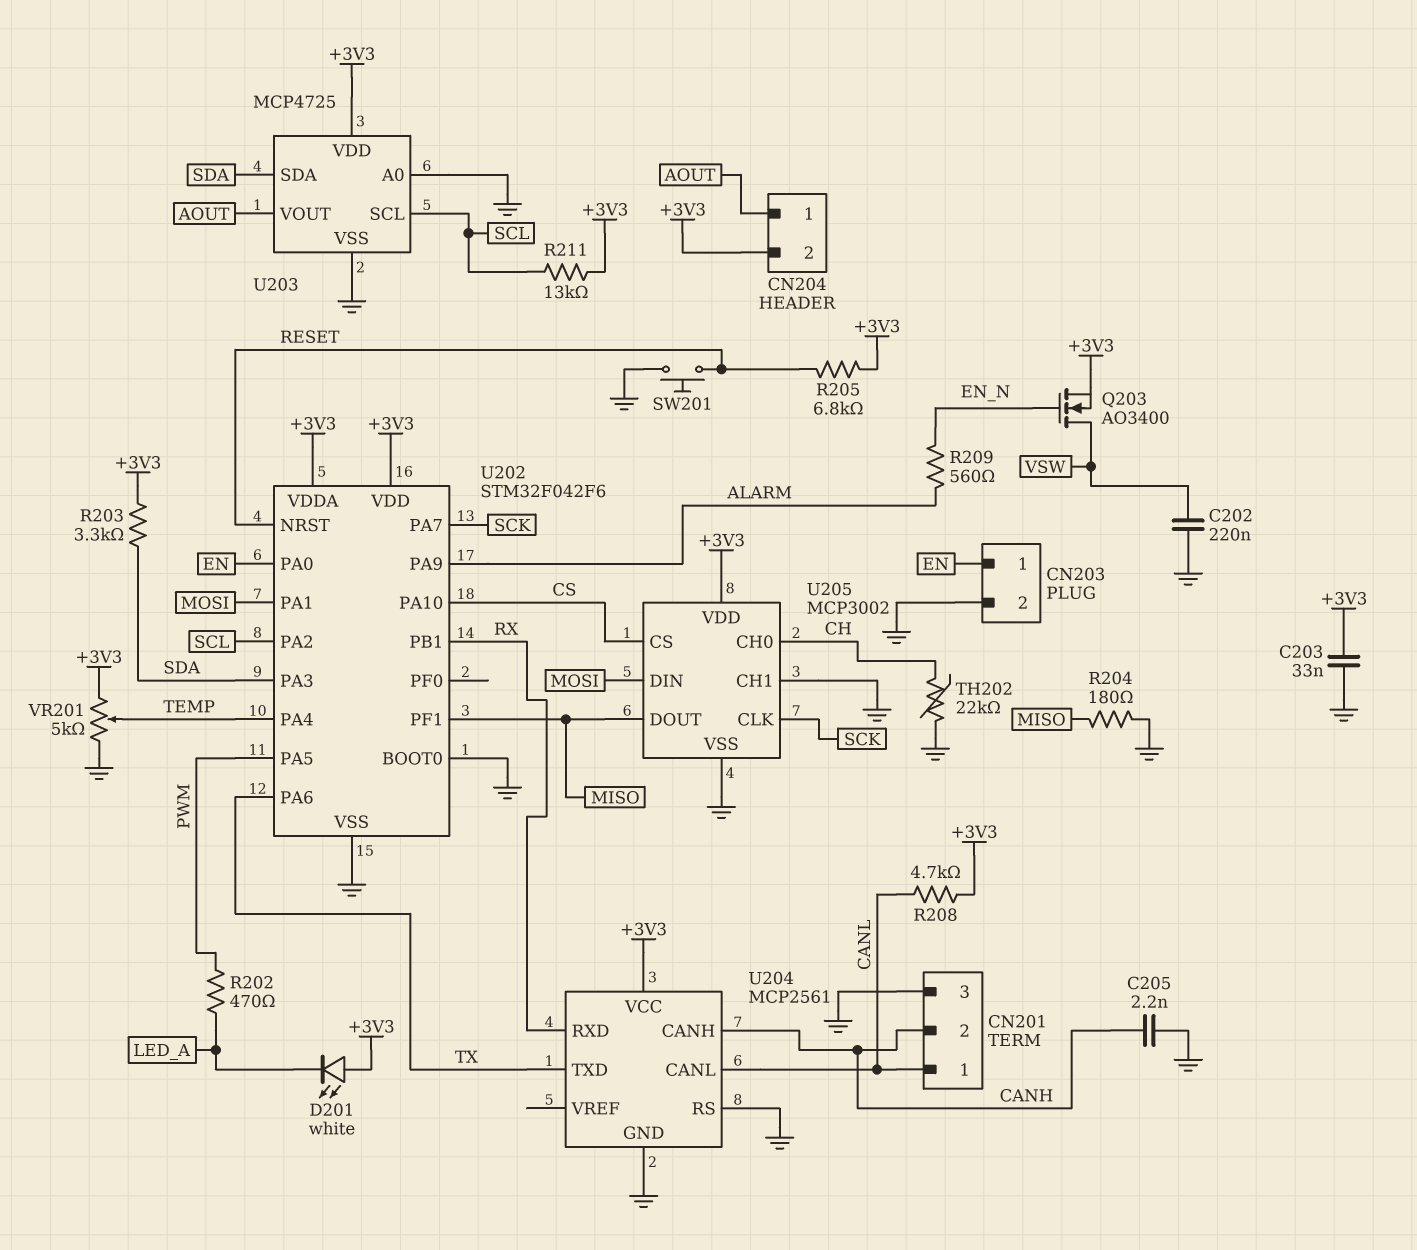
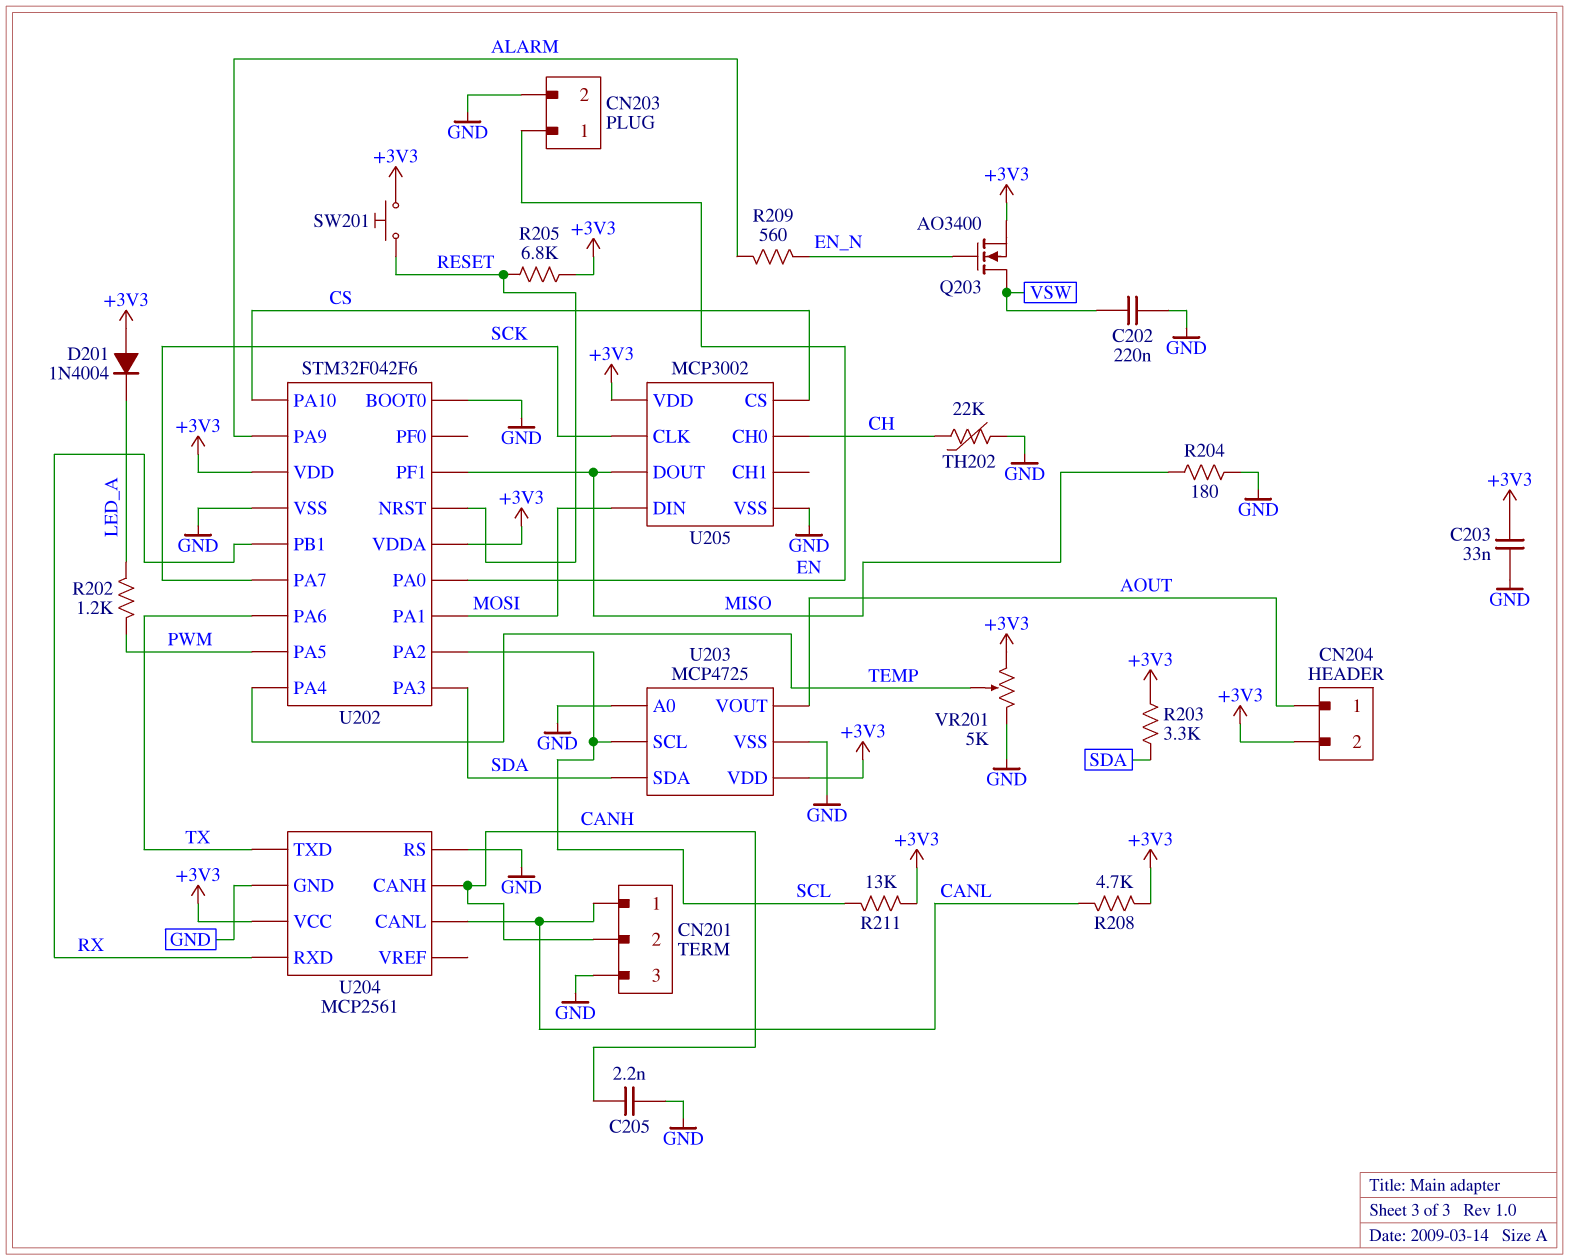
D201: LED white (A +3V3, K LED_A) -> diode 1N4004 (A +3V3, K LED_A)
R202: 470 (LED_A, PWM) -> 1.2k (LED_A, PWM)
SW201: button (GND, RESET) -> button (+3V3, RESET)
U205 pin CH1: GND -> none

